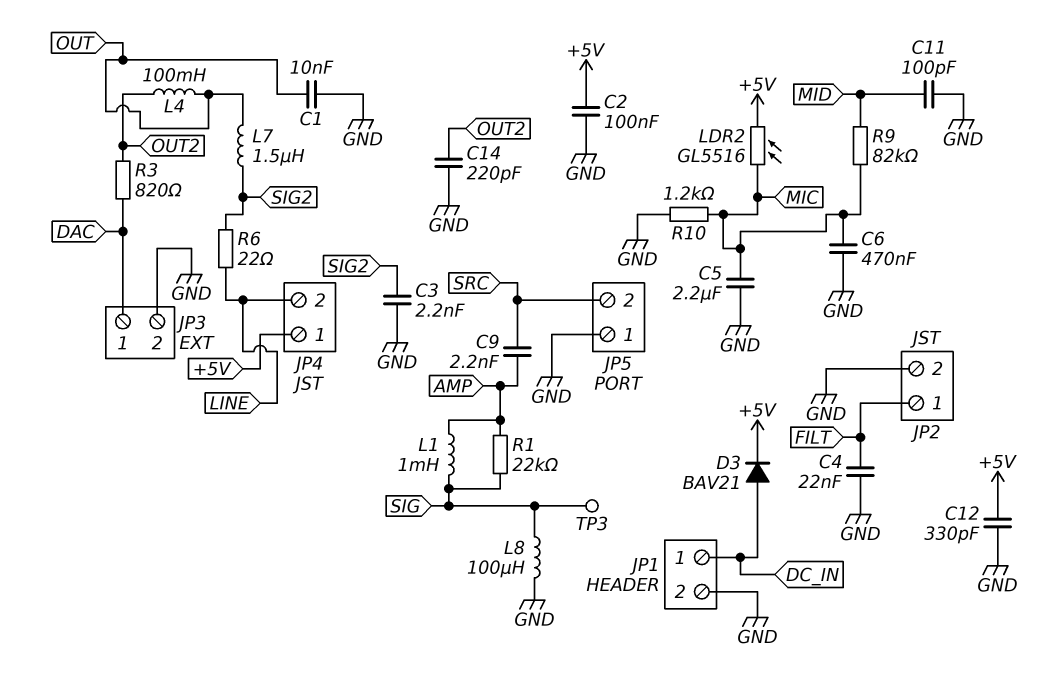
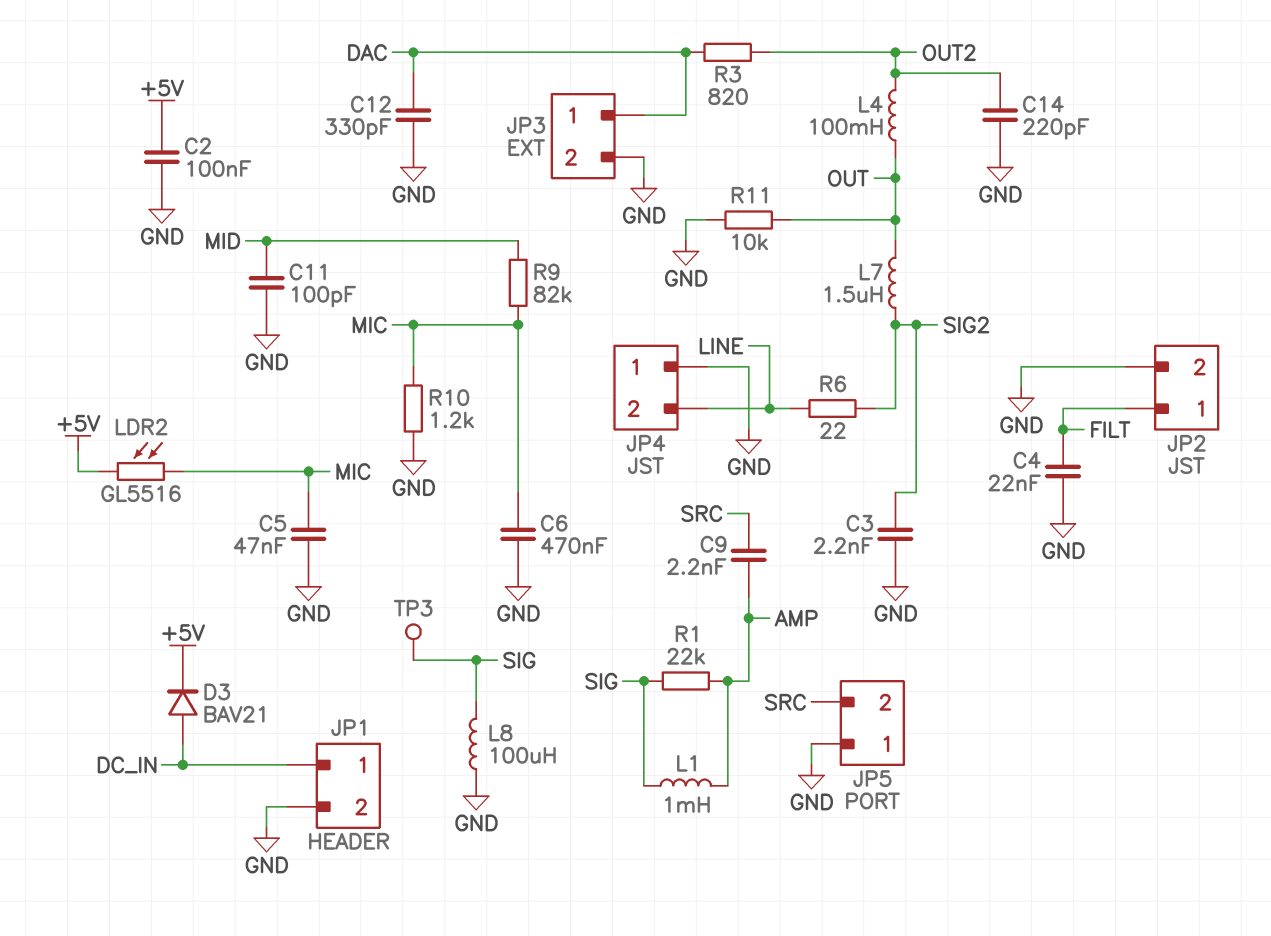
C1: 10nF (GND, OUT) -> none
C5: 2.2uF (GND, MIC) -> 47nF (GND, MIC)
C12: 330pF (+5V, GND) -> 330pF (DAC, GND)
JP4 pin 1: +5V -> GND
R11: none -> 10k (GND, OUT)

